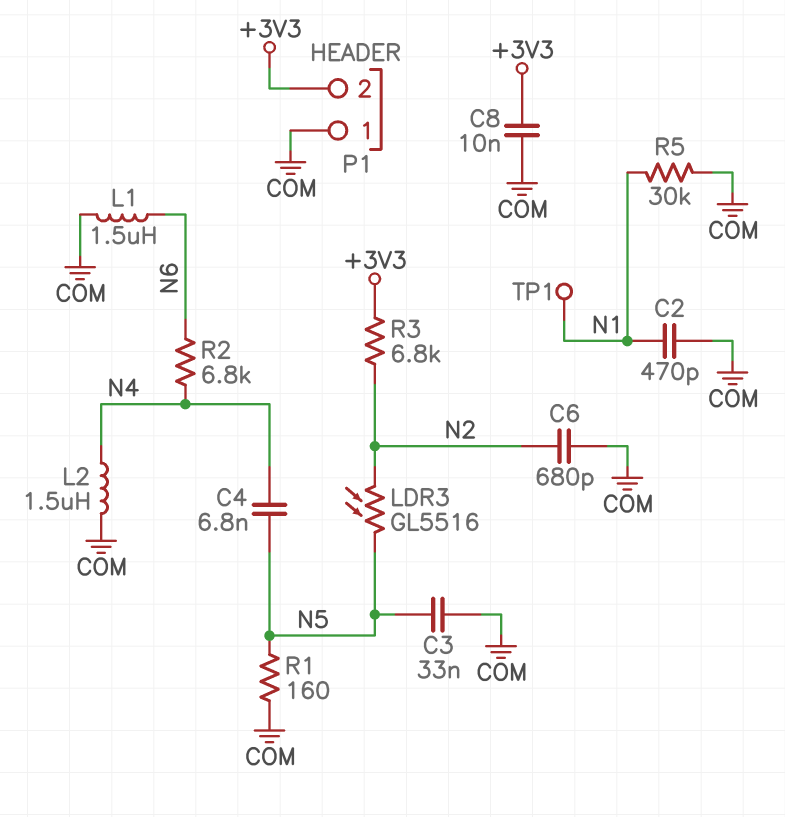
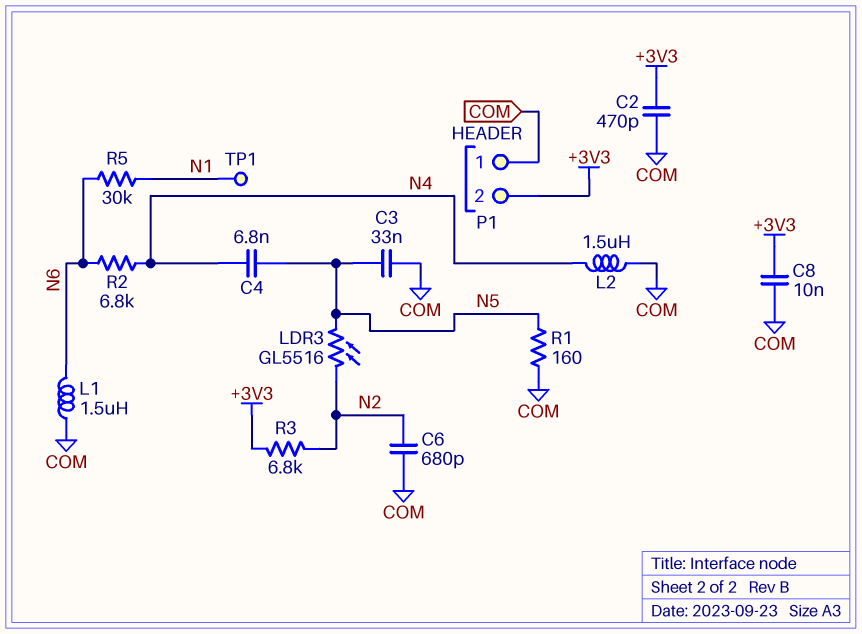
C2: 470pF (COM, N1) -> 470pF (+3V3, COM)
R5: 30k (COM, N1) -> 30k (N1, N6)

